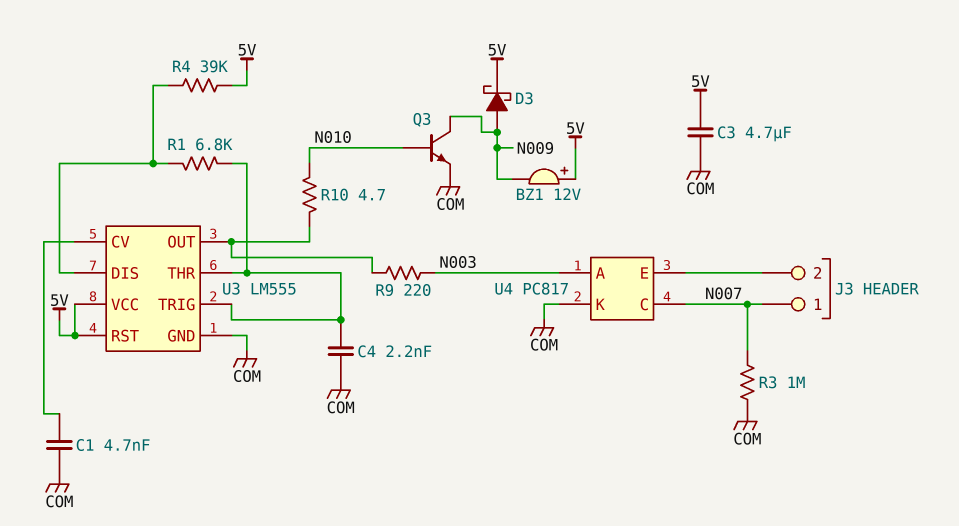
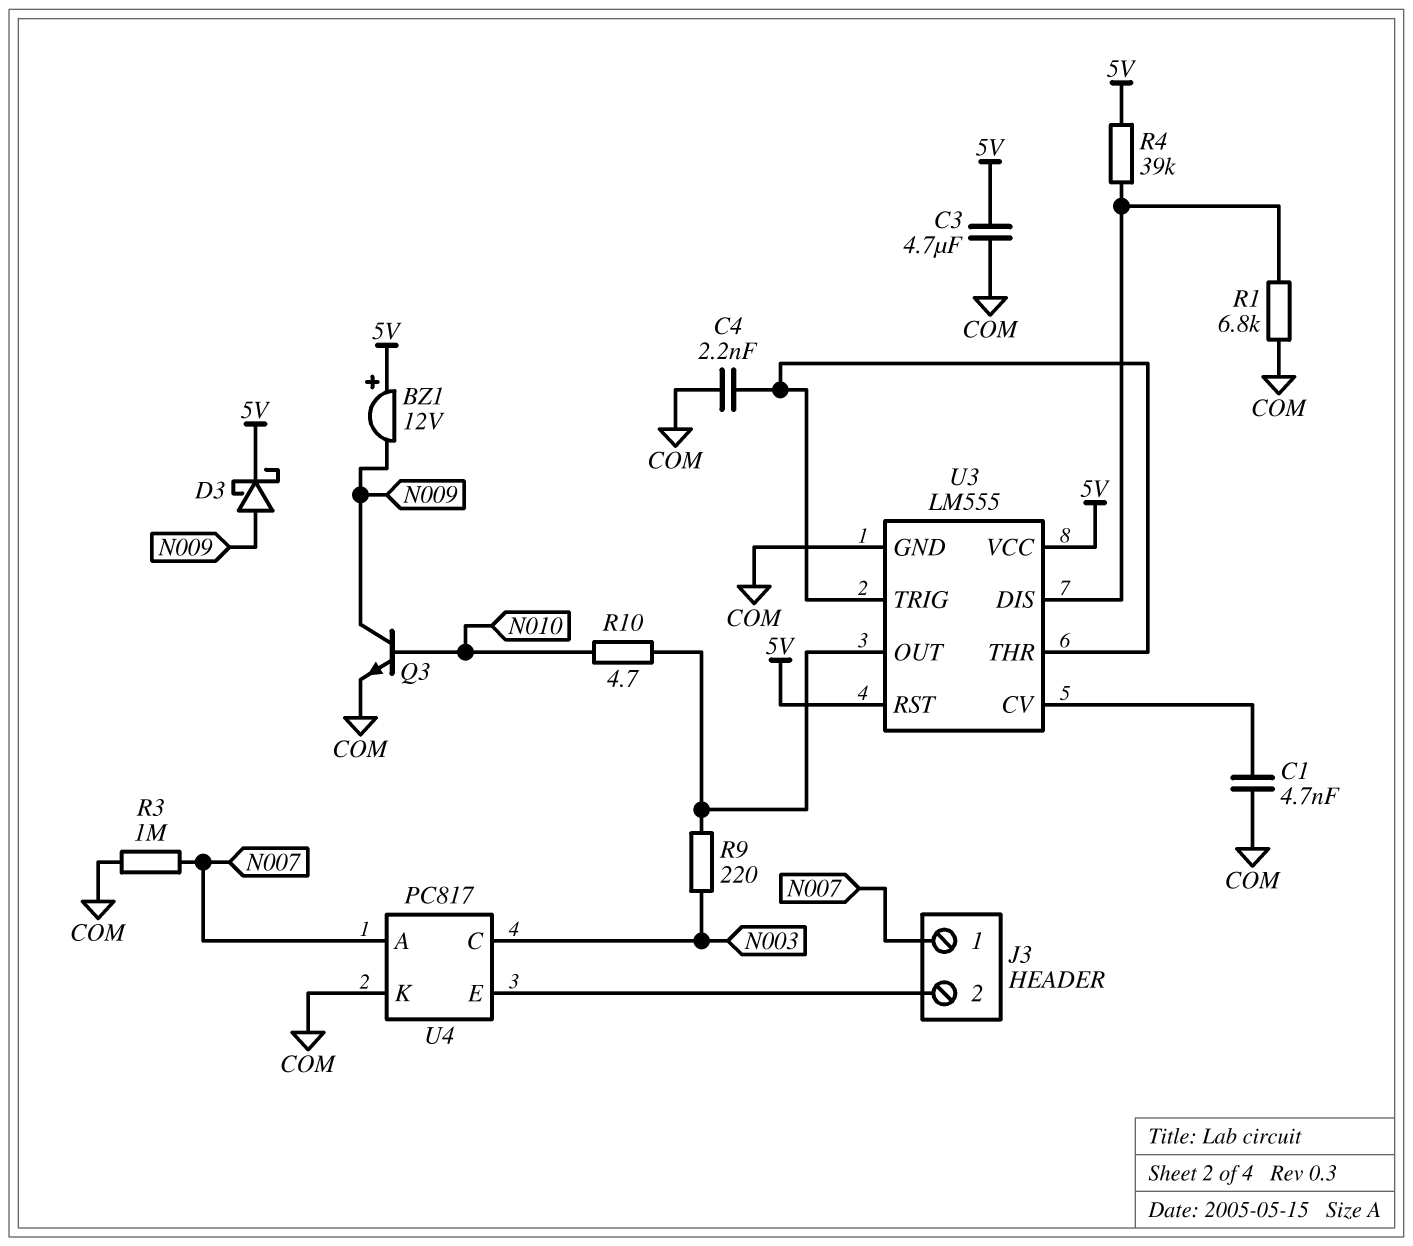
R1: 6.8k (U3/DIS, U3/THR) -> 6.8k (COM, U3/DIS)
U4 pin A: N003 -> N007
U4 pin C: N007 -> N003

